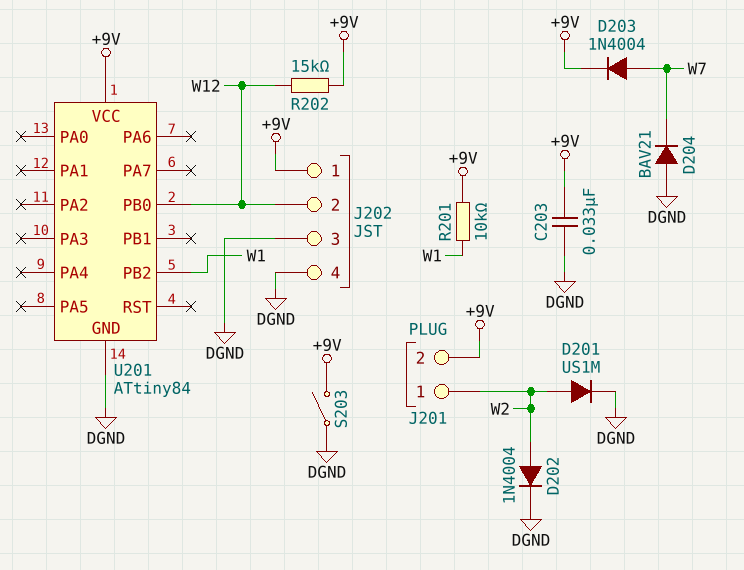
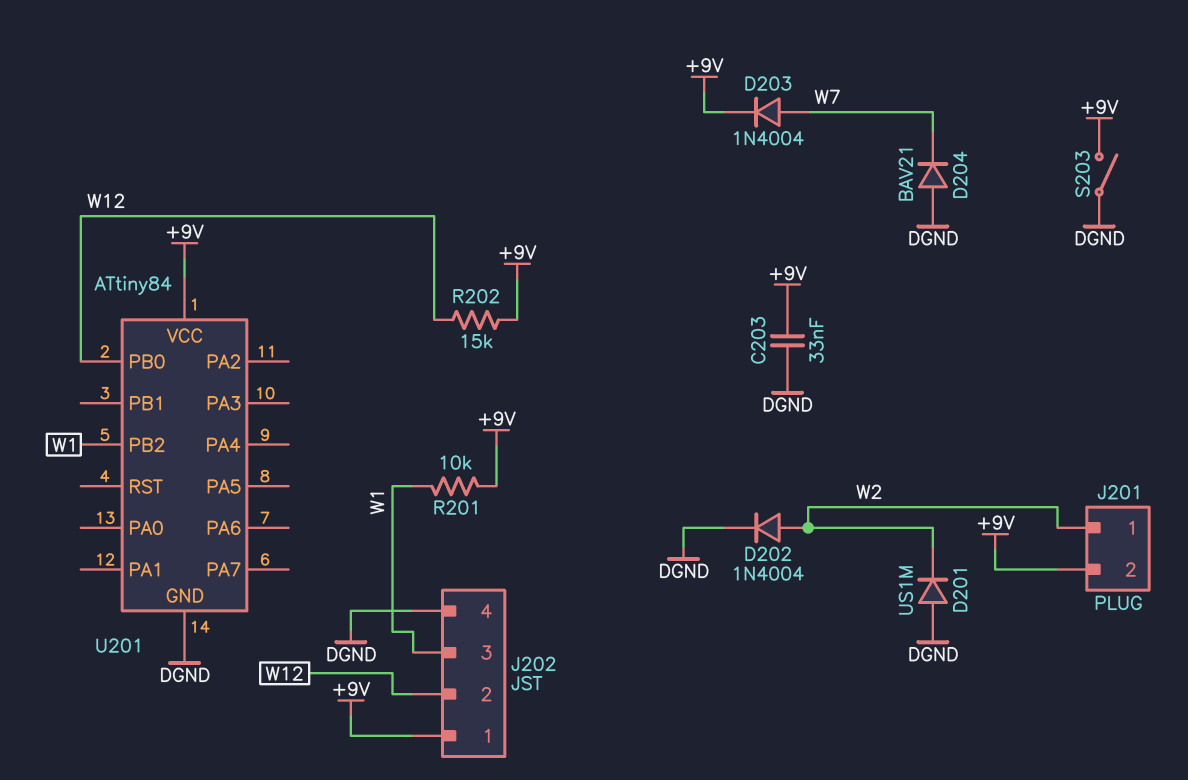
D201: diode US1M (A W2, K DGND) -> diode US1M (A DGND, K W2)
J202 pin 3: DGND -> W1

